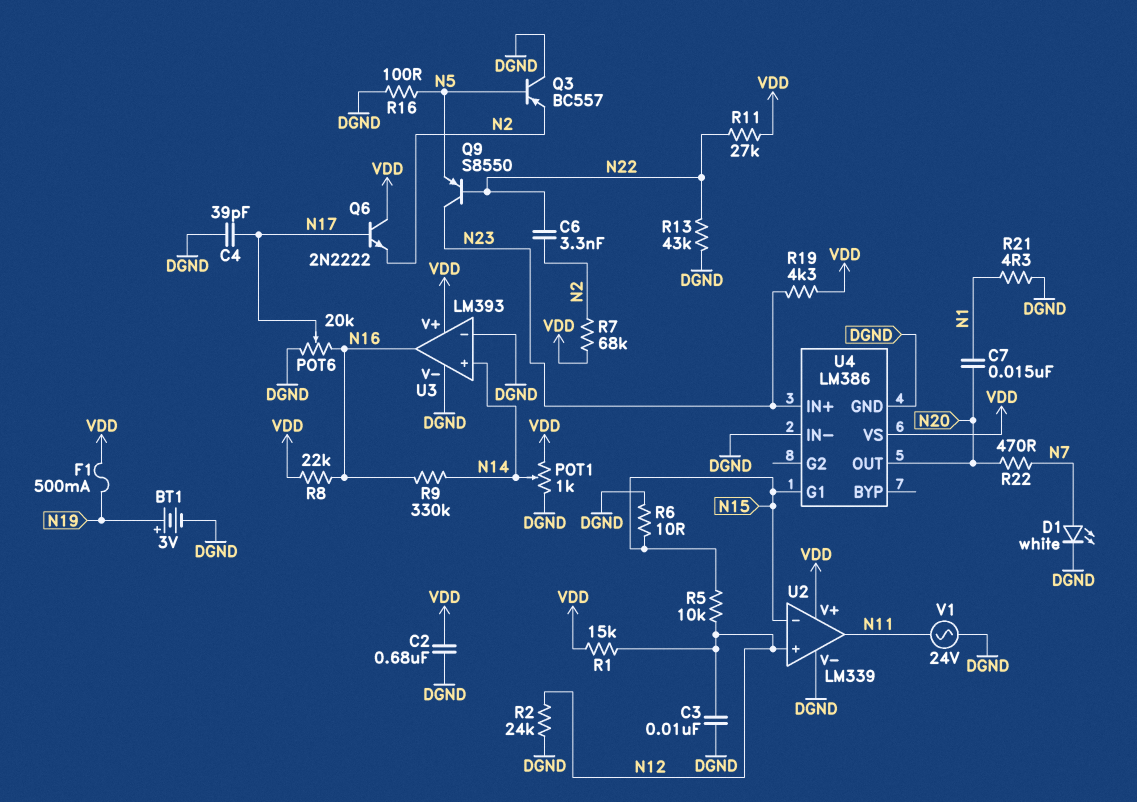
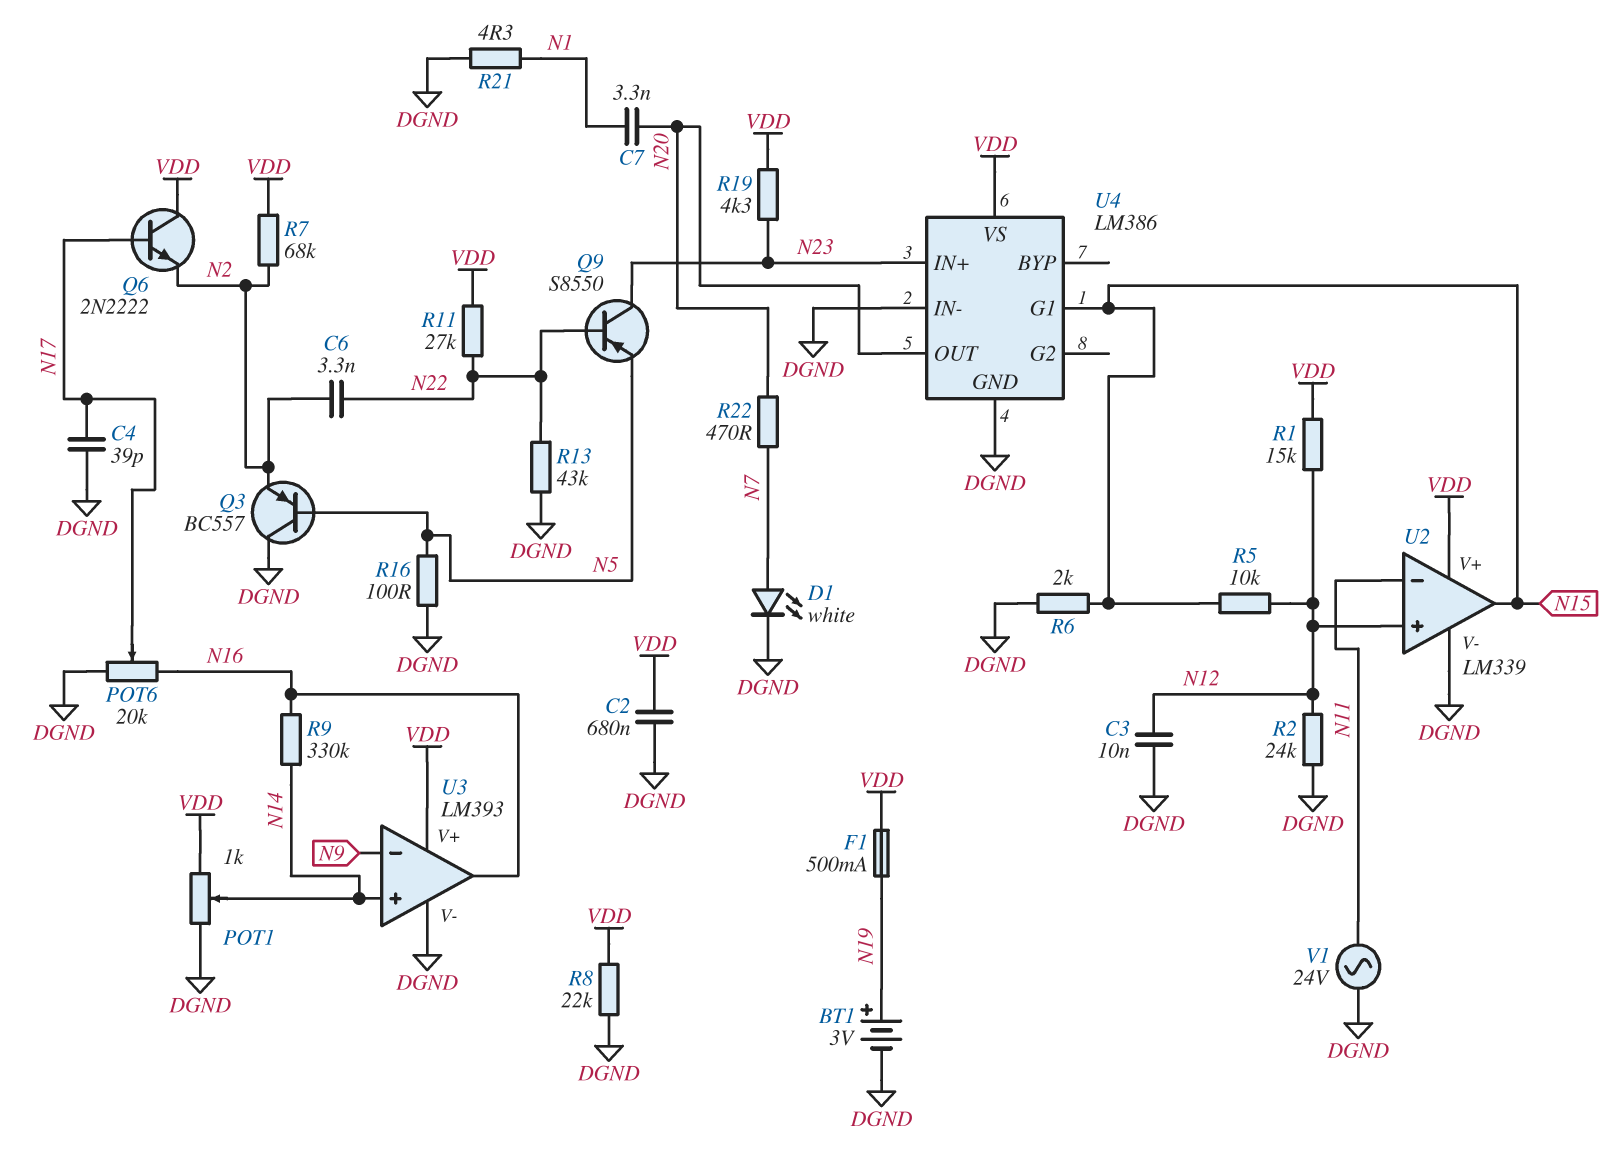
C7: 15nF (N1, N20) -> 3.3nF (N1, N20)
R6: 10 (DGND, N15) -> 2k (DGND, N15)
R8: 22k (N16, VDD) -> 22k (DGND, VDD)
U2 pin in-: N15 -> N11
U2 pin out: N11 -> N15
U3 pin in-: DGND -> N9

